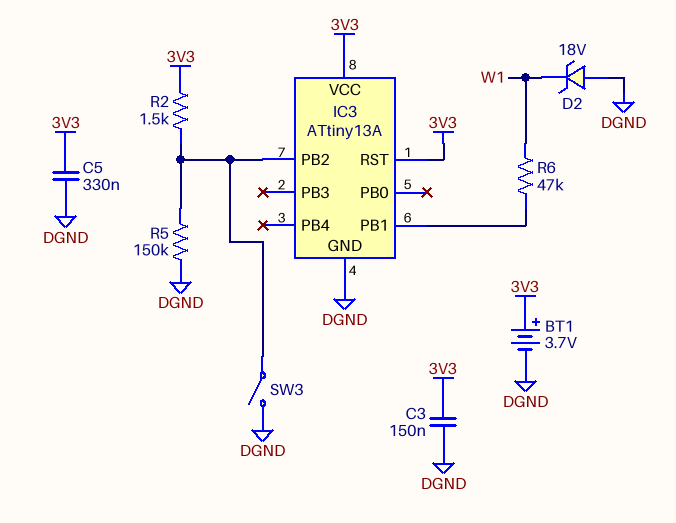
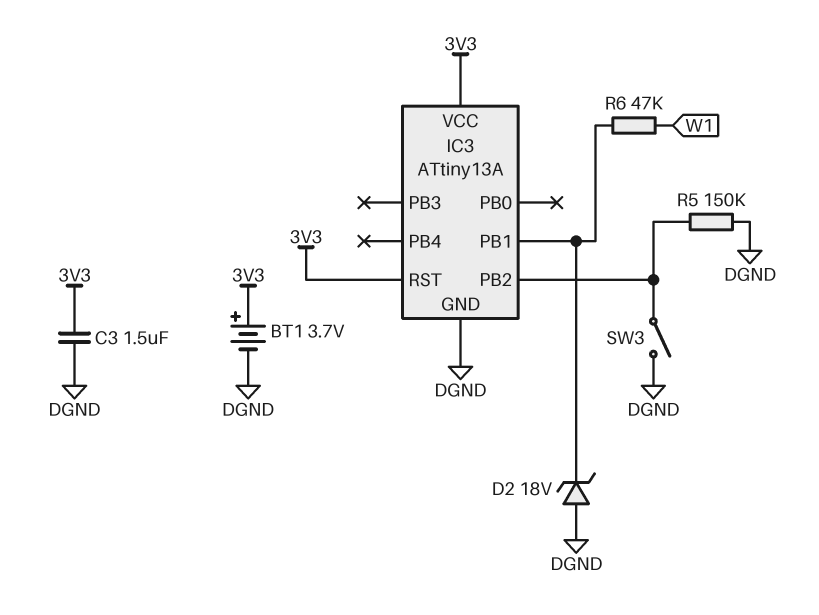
C3: 150nF (3V3, DGND) -> 1.5uF (3V3, DGND)
C5: 330nF (3V3, DGND) -> none
D2: zener 18V (A DGND, K W1) -> zener 18V (A DGND, K IC3/PB1)
R2: 1.5k (3V3, IC3/PB2) -> none

